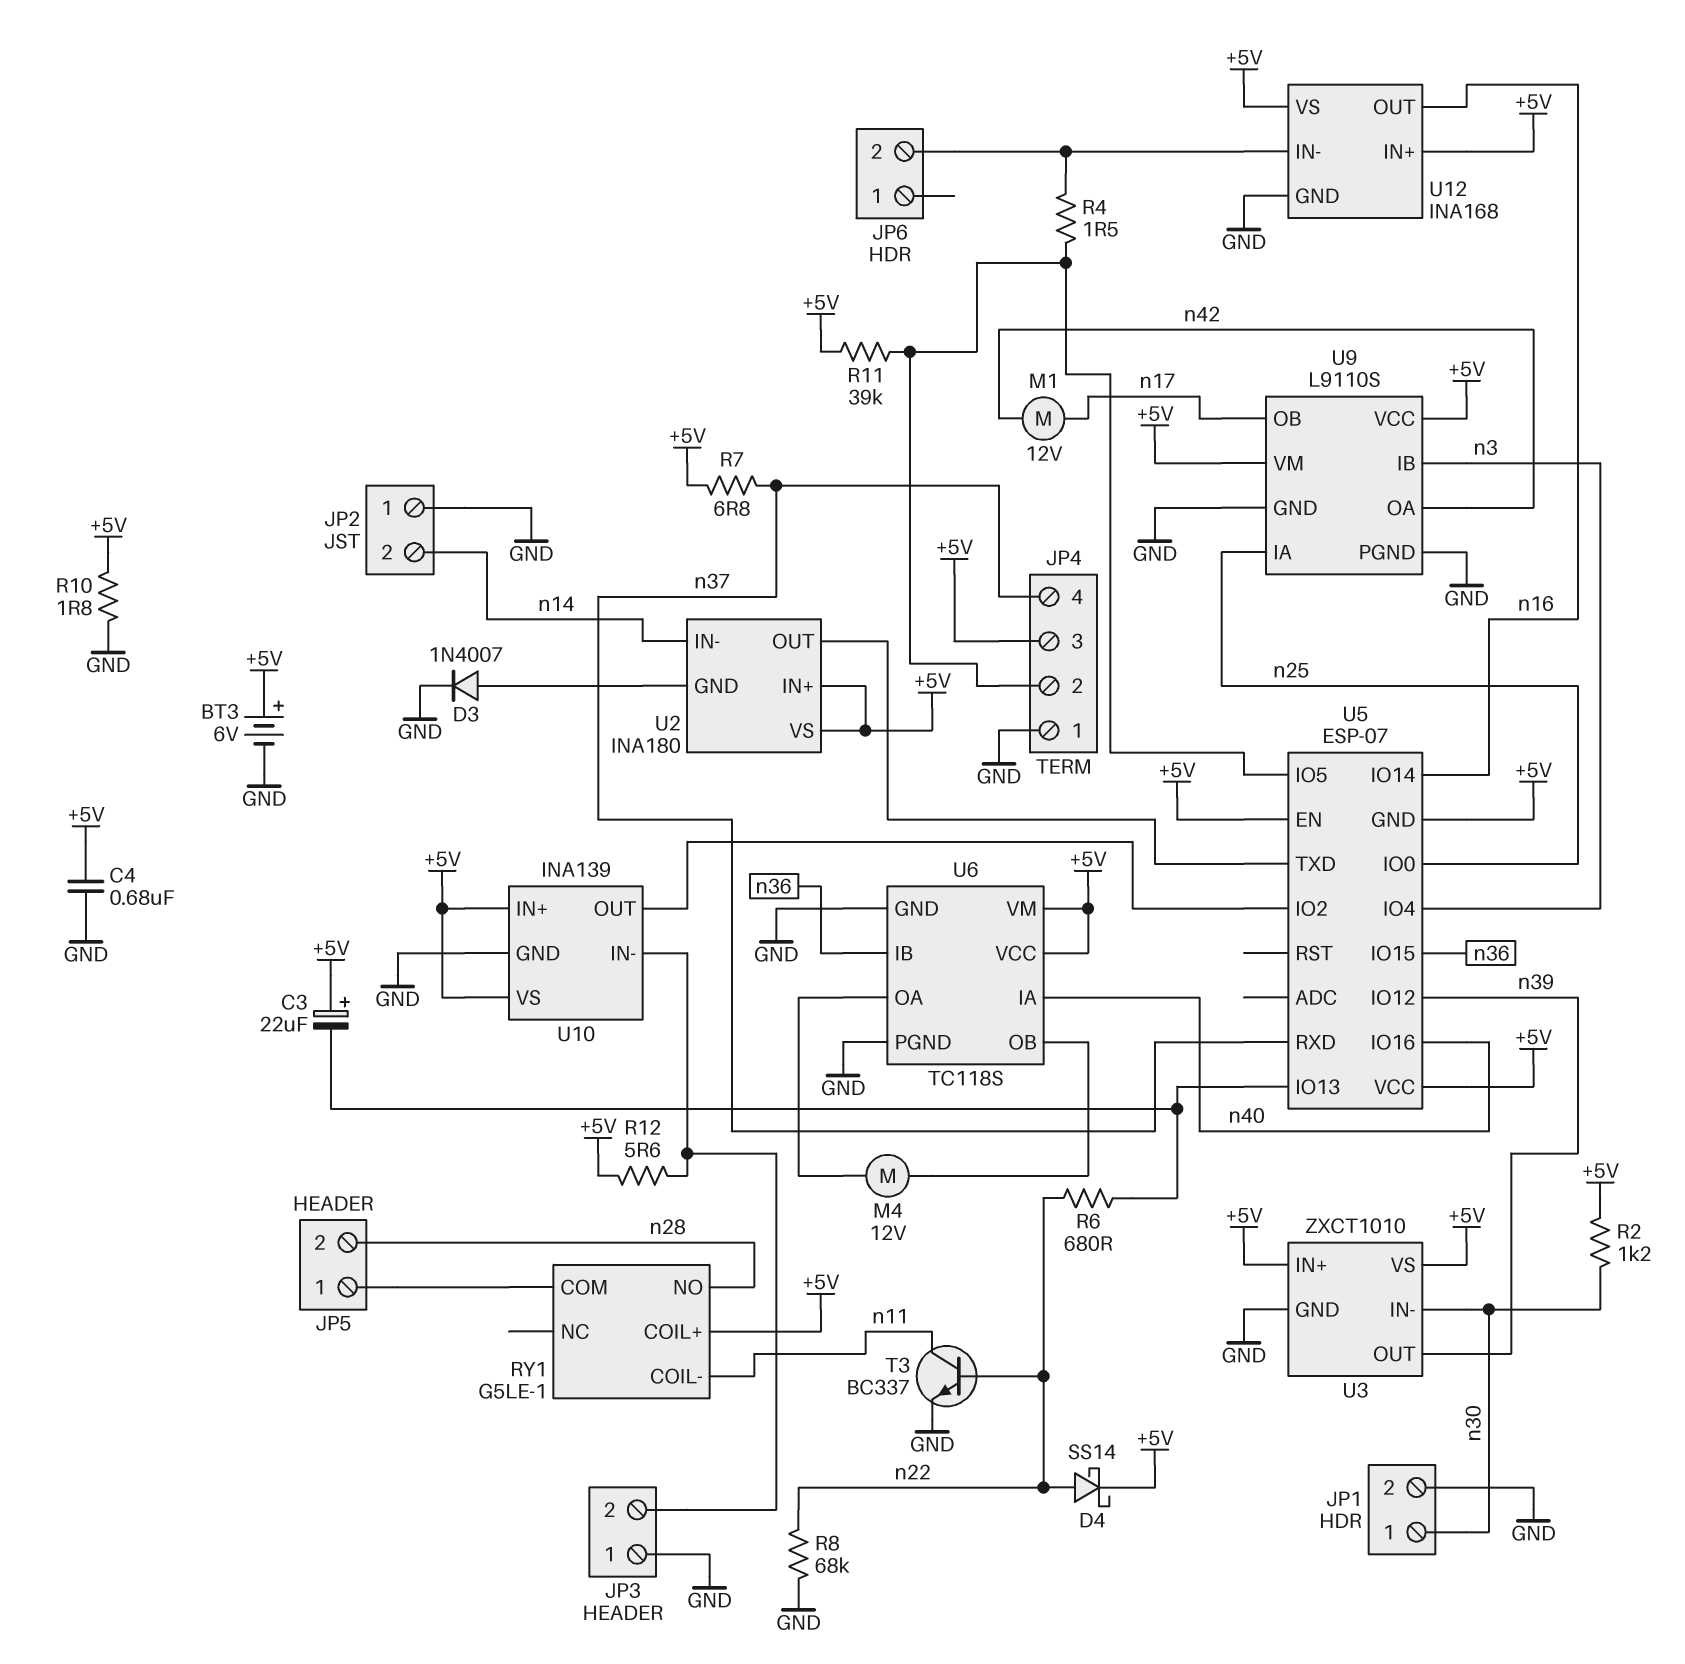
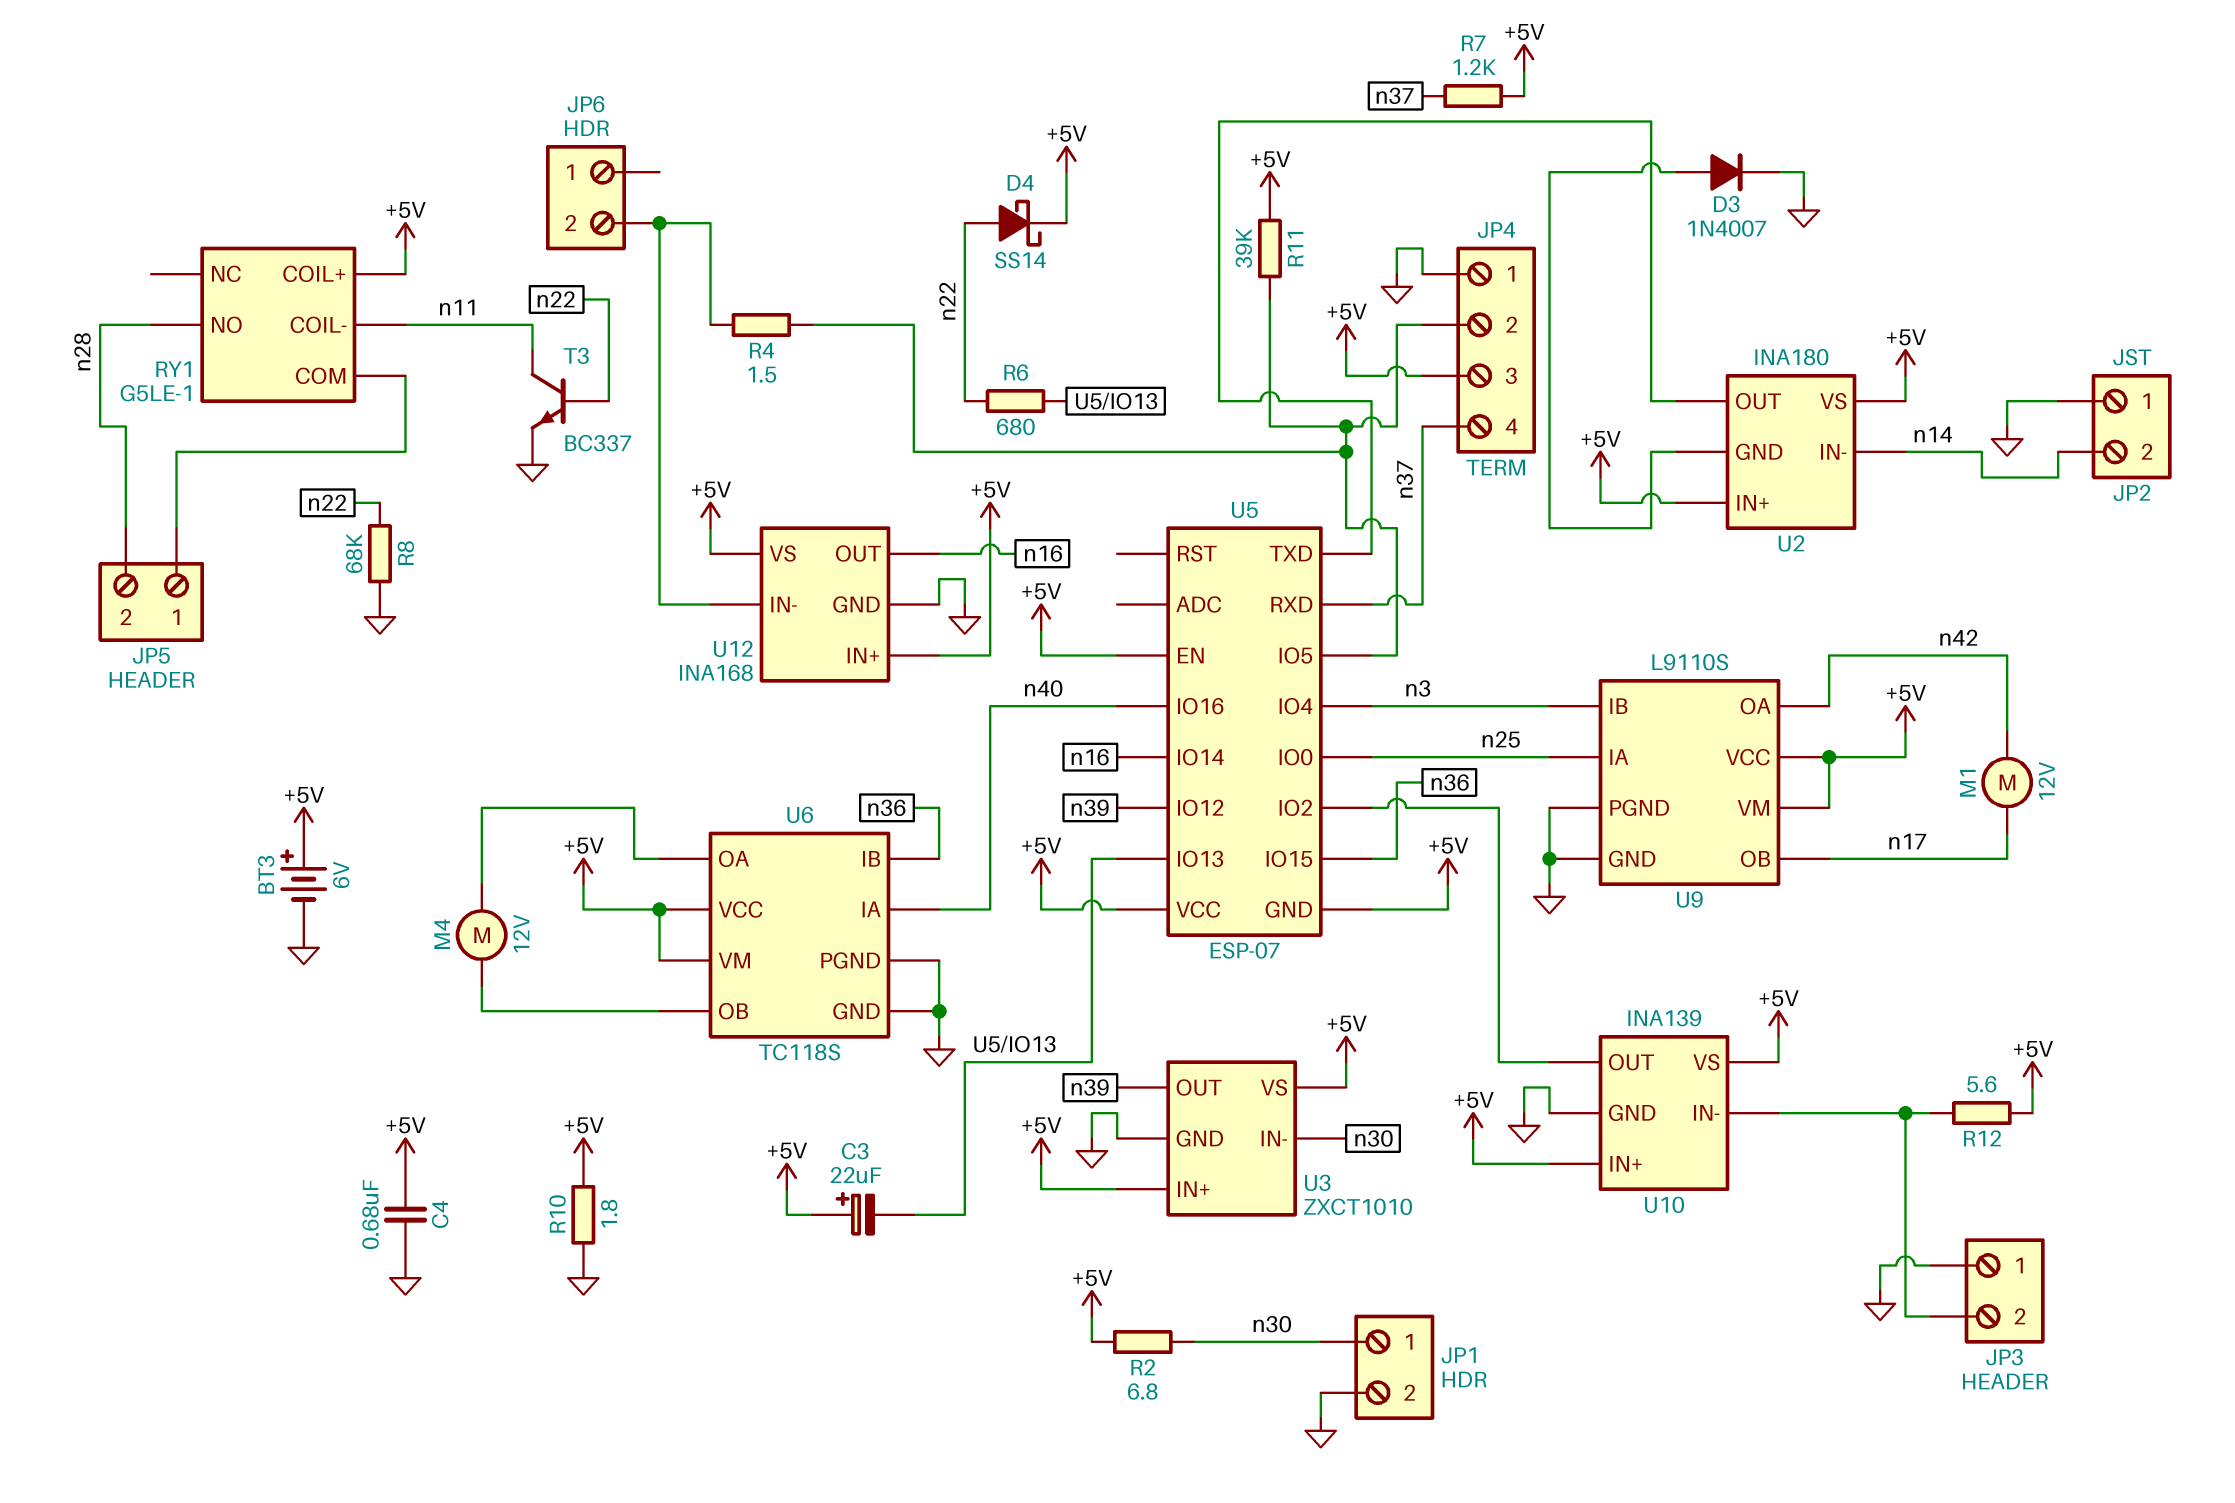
R2: 1.2k (+5V, n30) -> 6.8 (+5V, n30)
R7: 6.8 (+5V, n37) -> 1.2k (+5V, n37)

